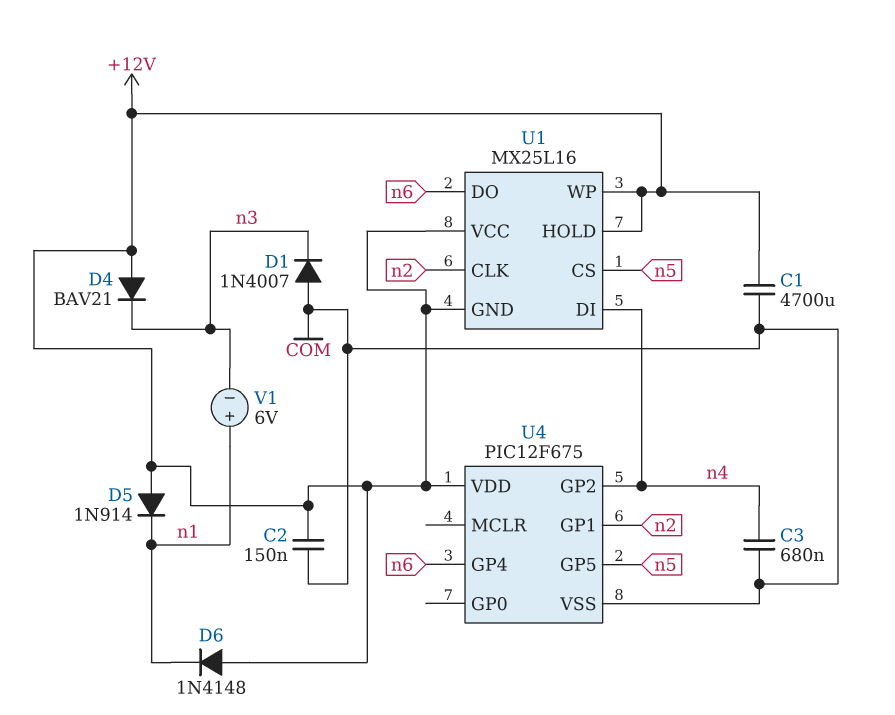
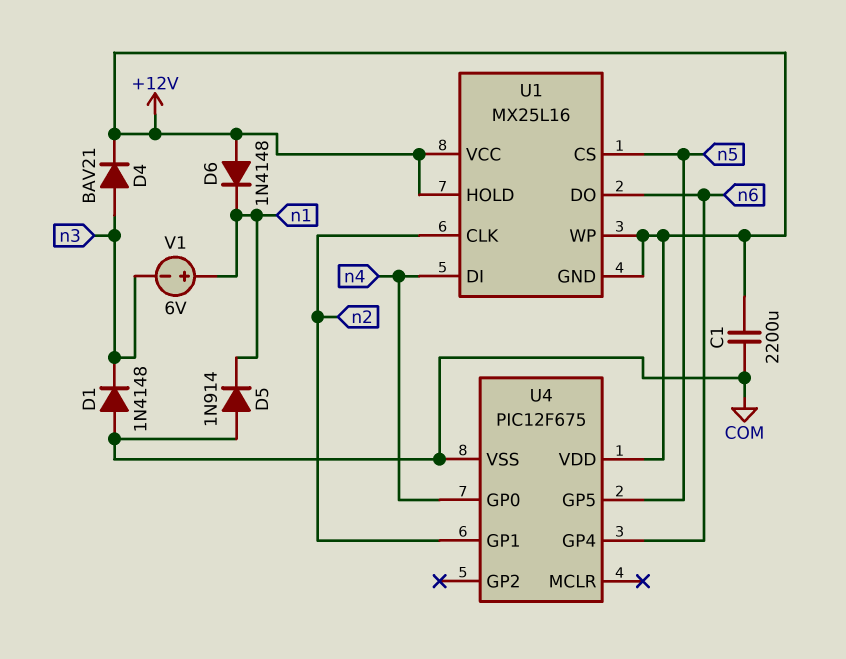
C1: 4700uF (+12V, COM) -> 2200uF (+12V, COM)
C2: 150nF (+12V, COM) -> none
C3: 680nF (COM, n4) -> none
D1: diode 1N4007 (A COM, K n3) -> diode 1N4148 (A COM, K n3)
D4: diode BAV21 (A +12V, K n3) -> diode BAV21 (A n3, K +12V)
D5: diode 1N914 (A +12V, K n1) -> diode 1N914 (A COM, K n1)
U4 pin GP0: none -> n4
U4 pin GP2: n4 -> none

